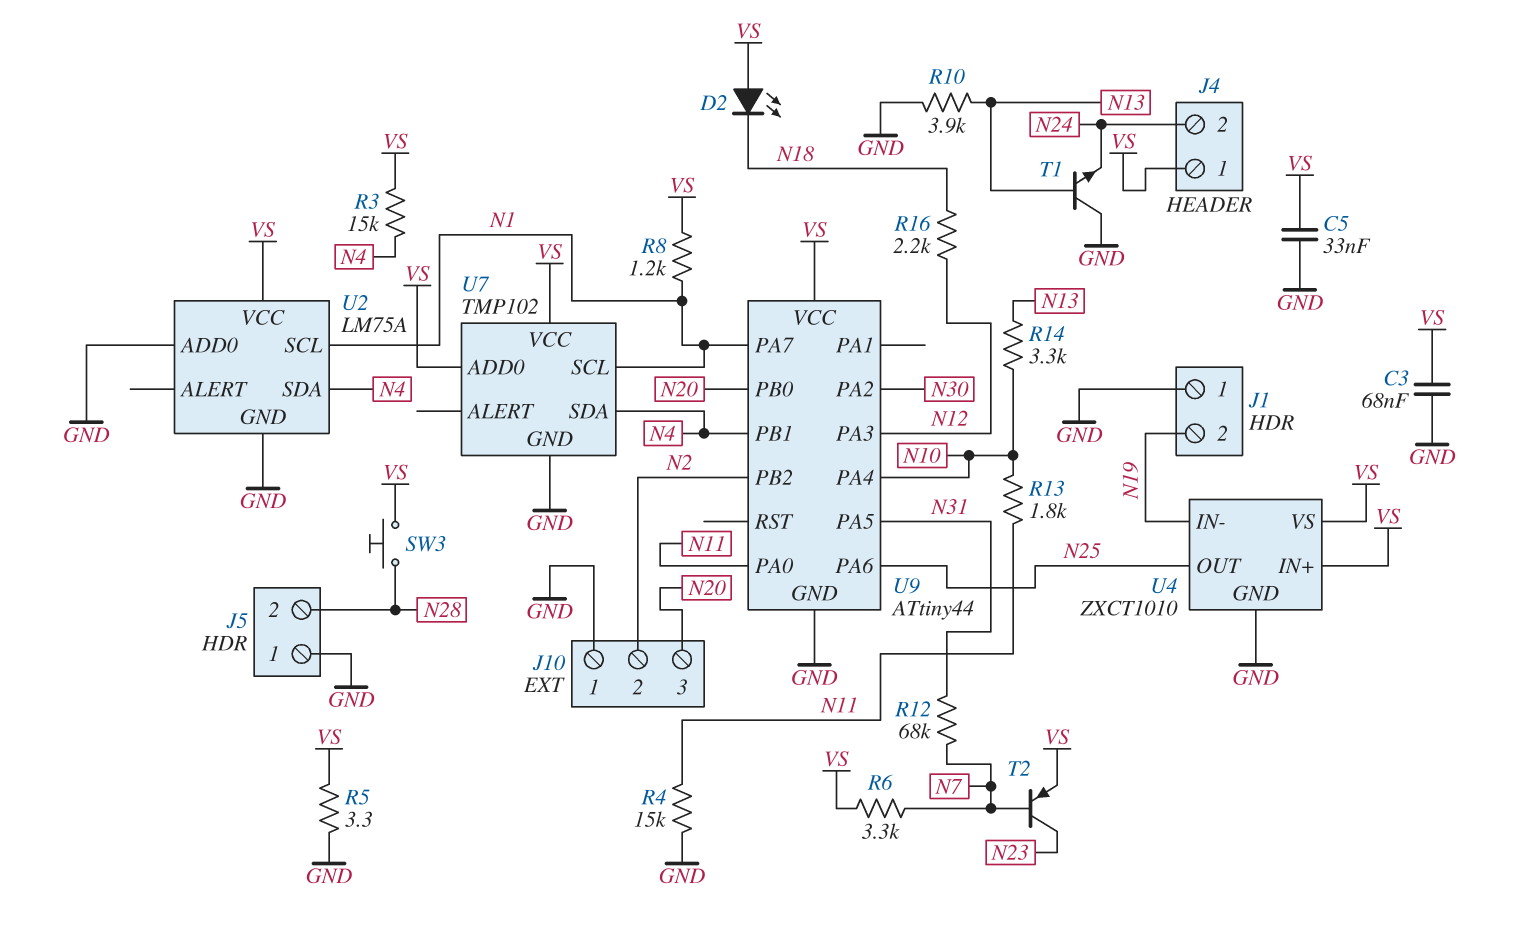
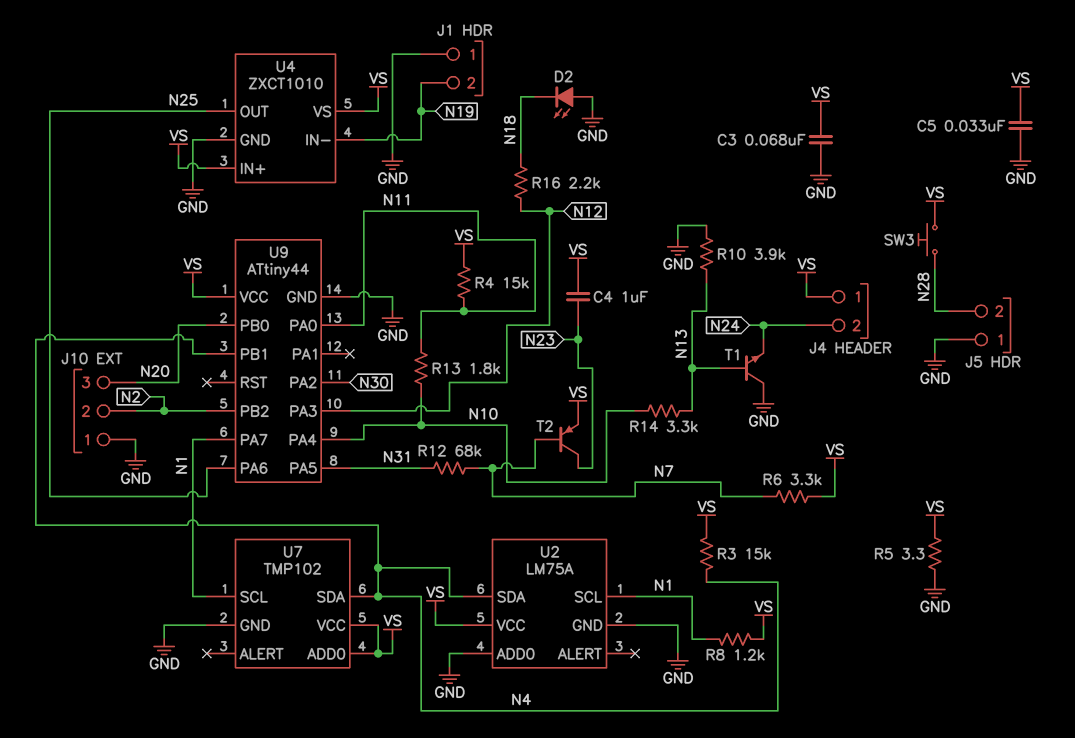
C4: none -> 1uF (N23, VS)
D2: LED (A VS, K N18) -> LED (A GND, K N18)
R4: 15k (GND, N11) -> 15k (N11, VS)

